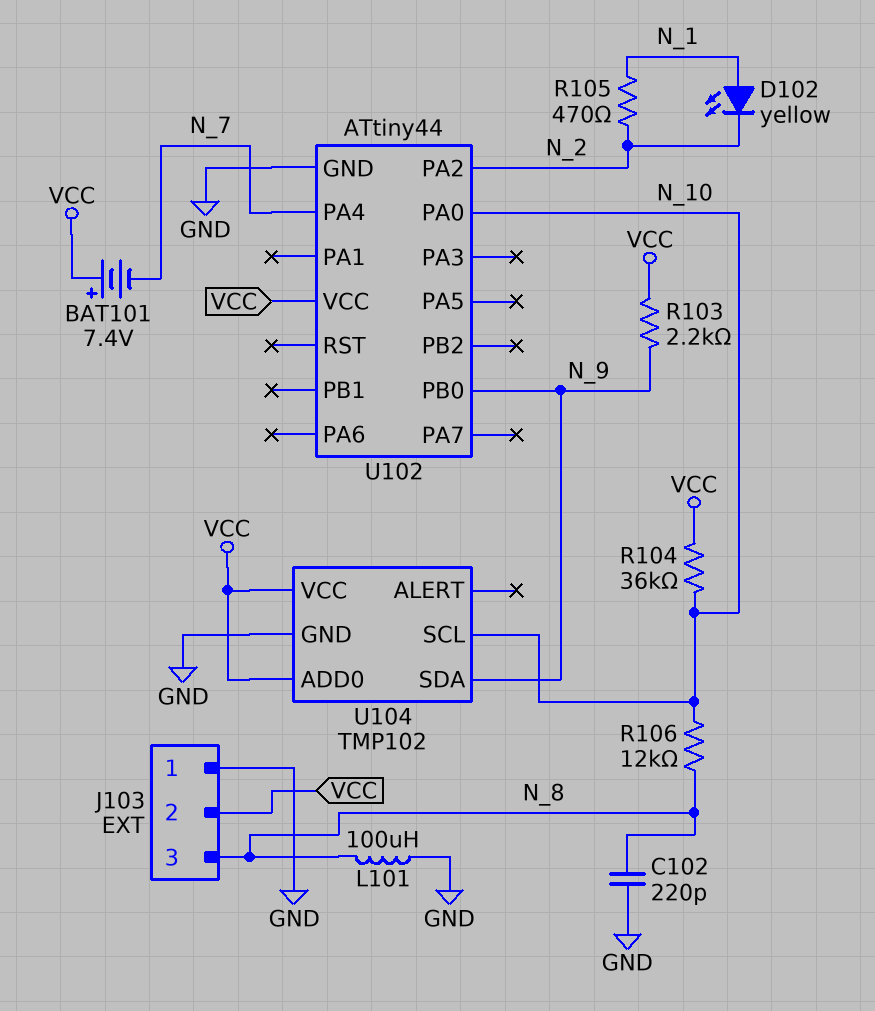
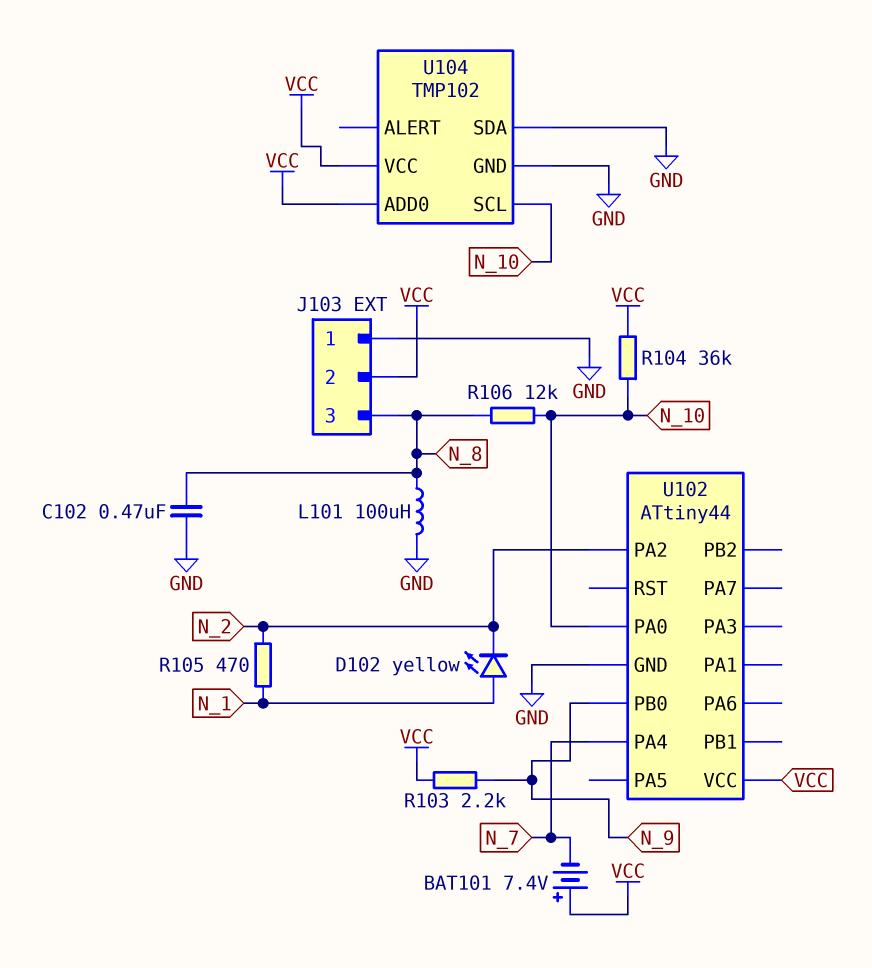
C102: 220pF (GND, N_8) -> 470nF (GND, N_8)
U104 pin SDA: N_9 -> GND

